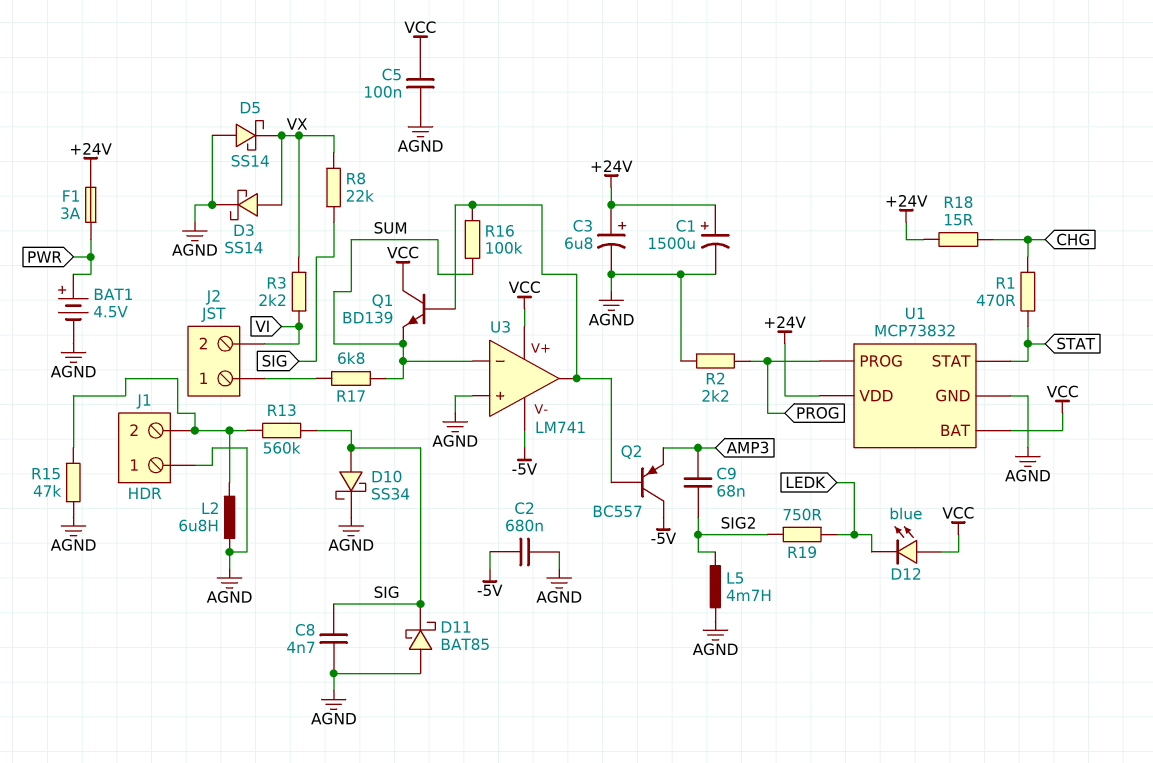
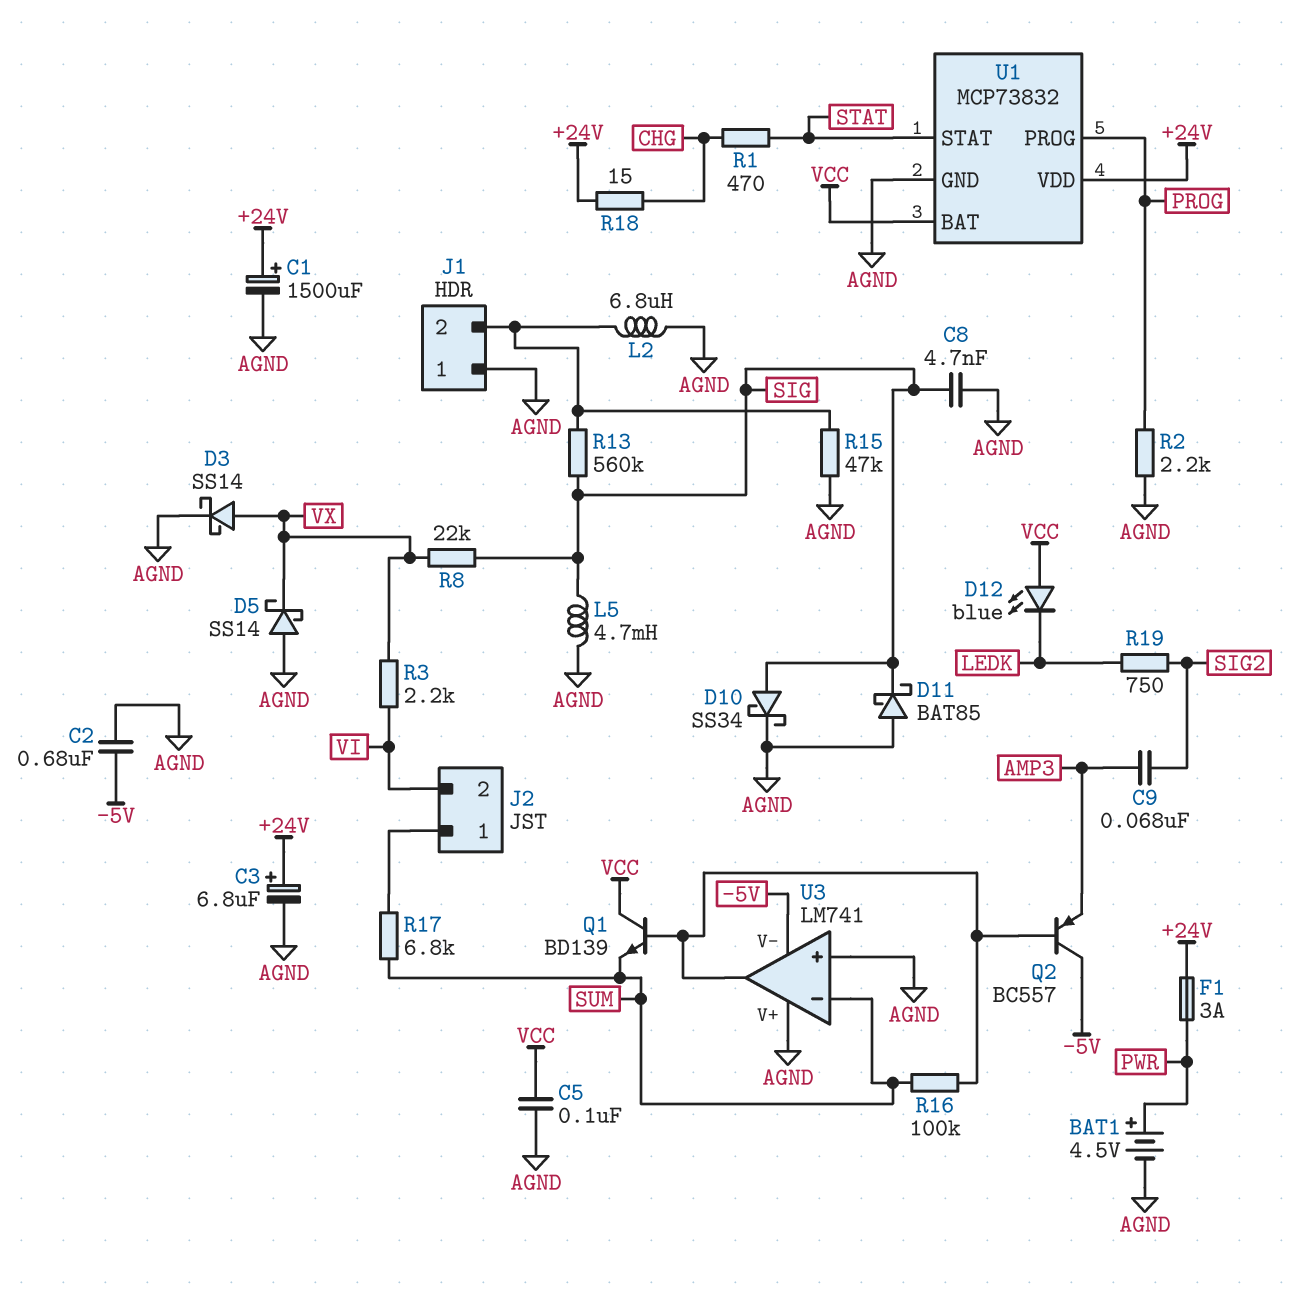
L5: 4.7mH (AGND, SIG2) -> 4.7mH (AGND, SIG)
U3 pin V+: VCC -> AGND

